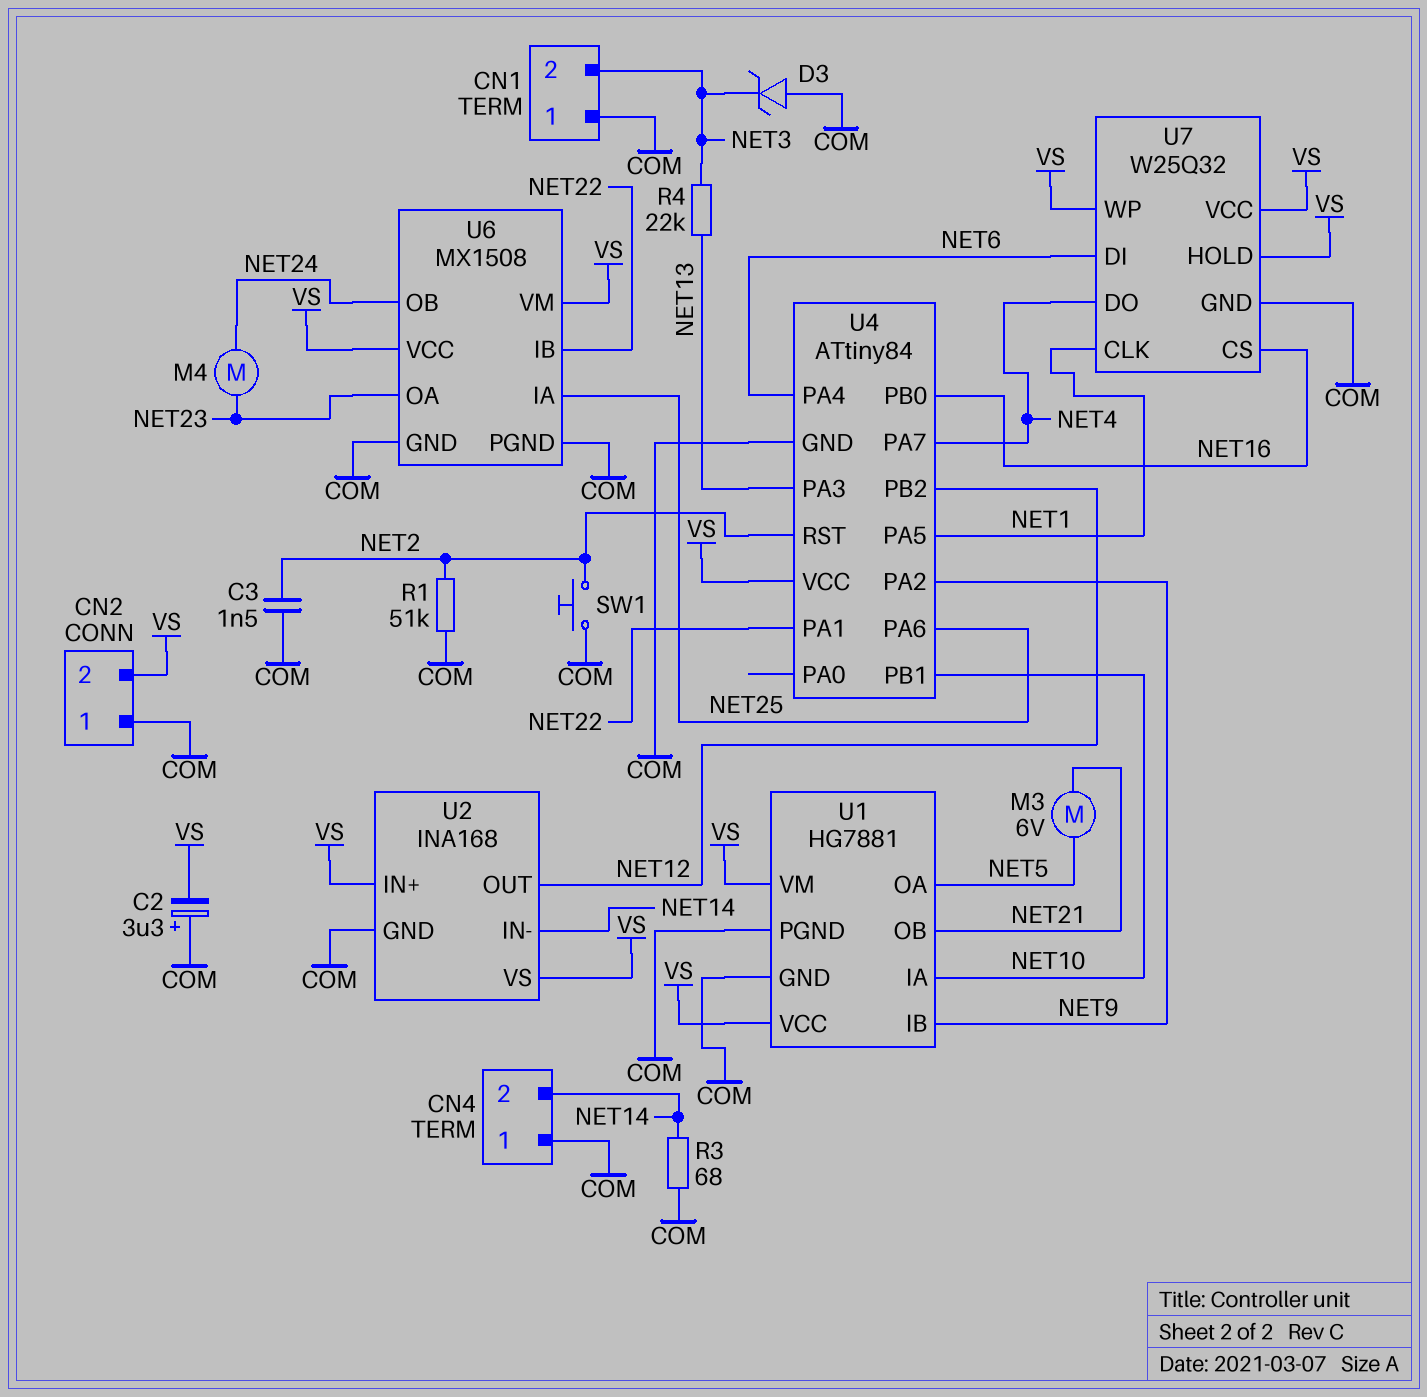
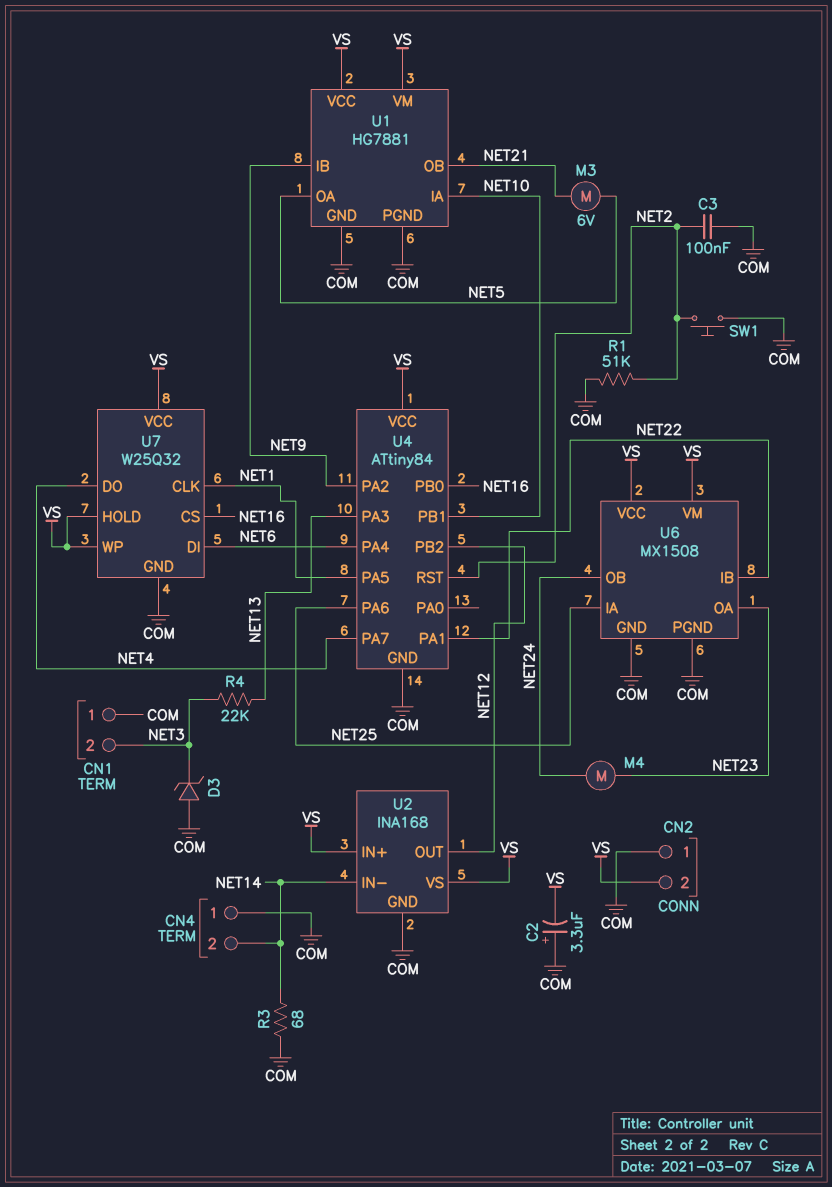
C3: 1.5nF (COM, NET2) -> 100nF (COM, NET2)

